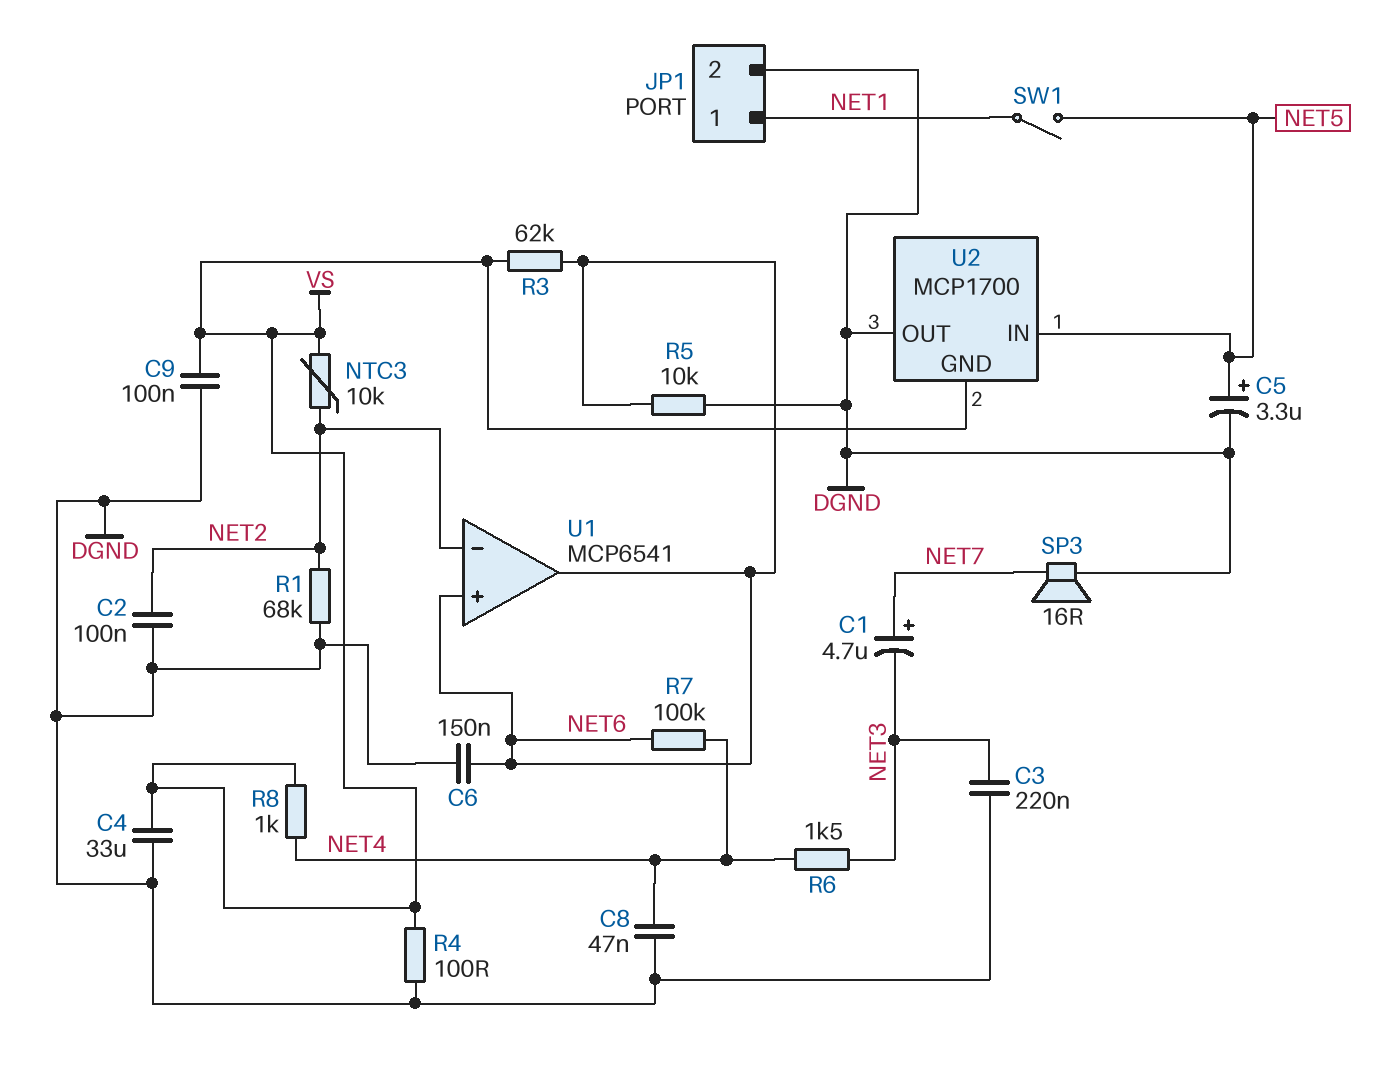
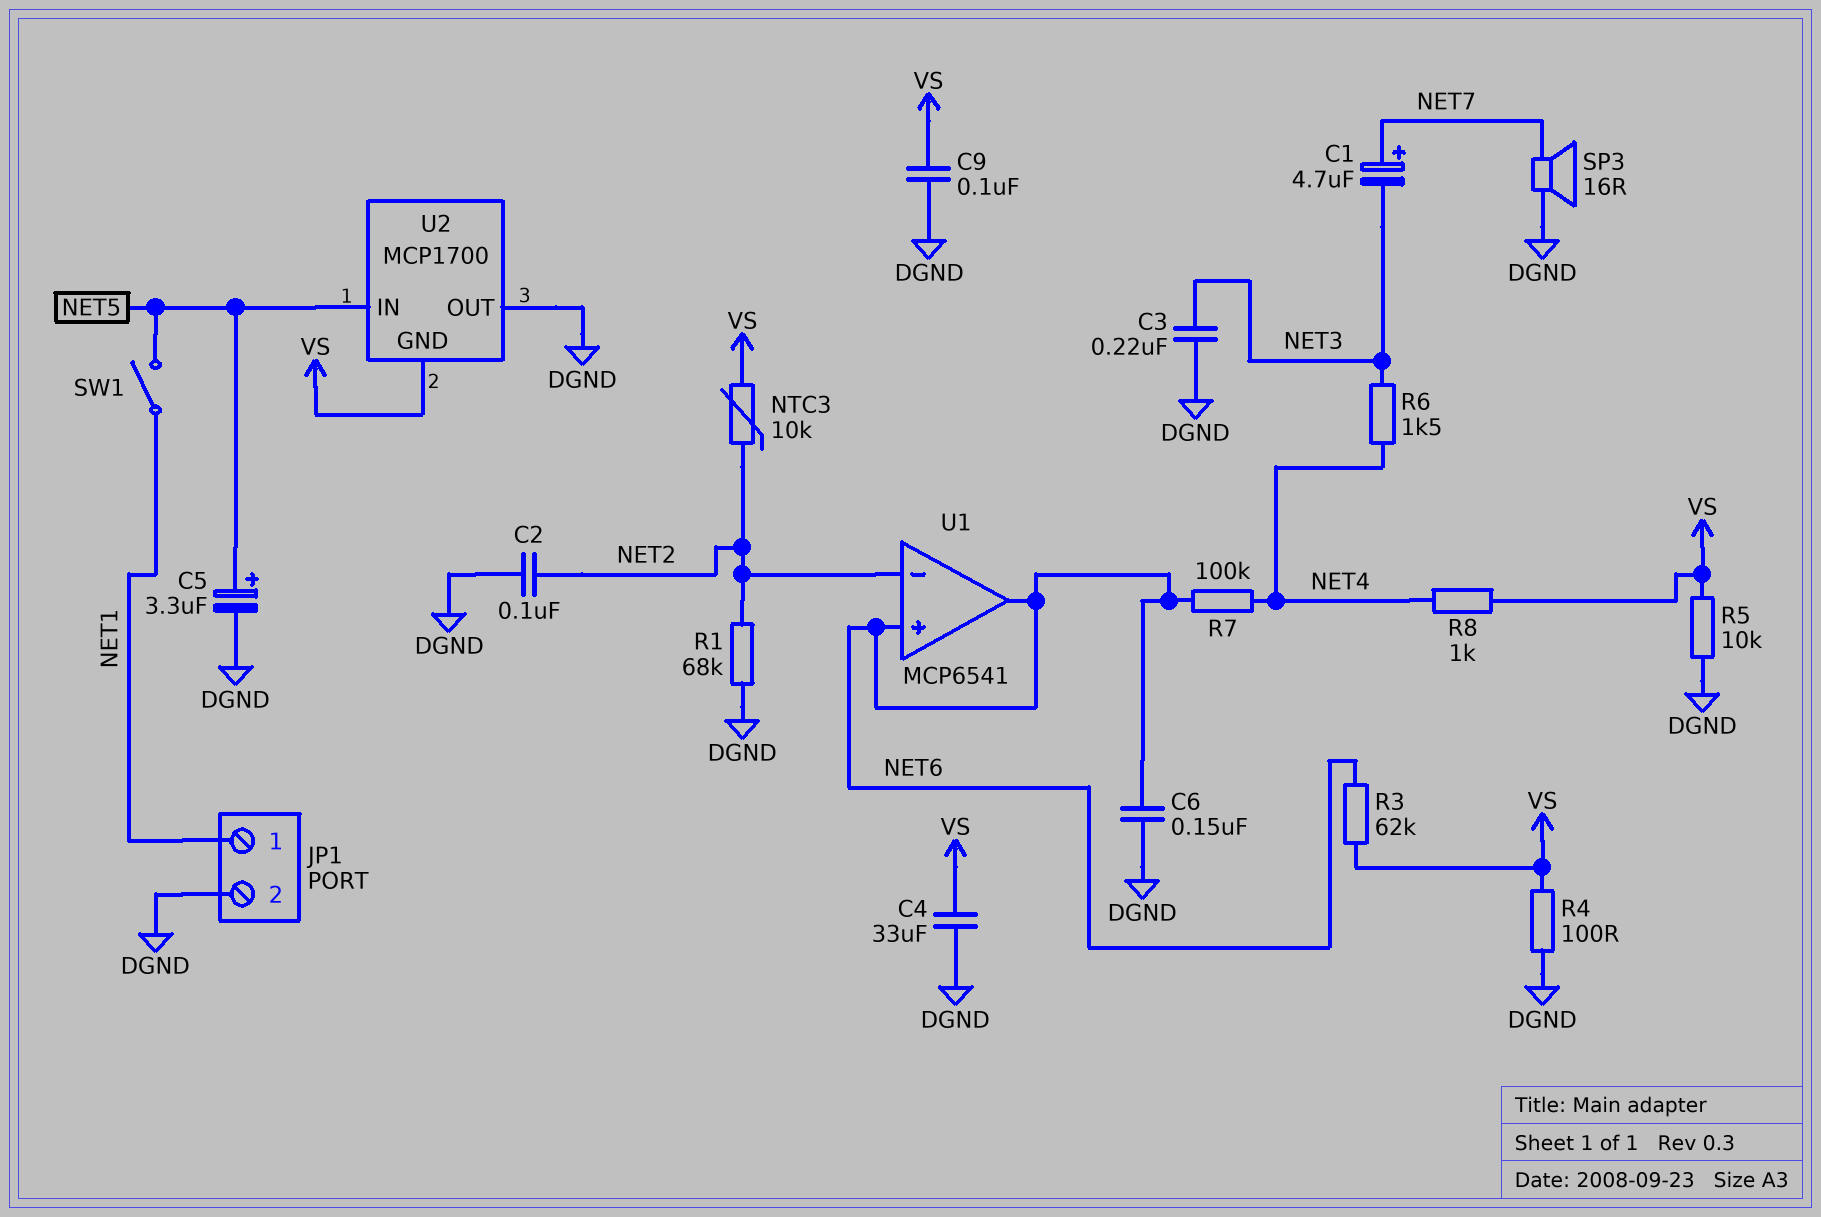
C8: 47nF (DGND, NET4) -> none
R5: 10k (DGND, NET6) -> 10k (DGND, VS)

